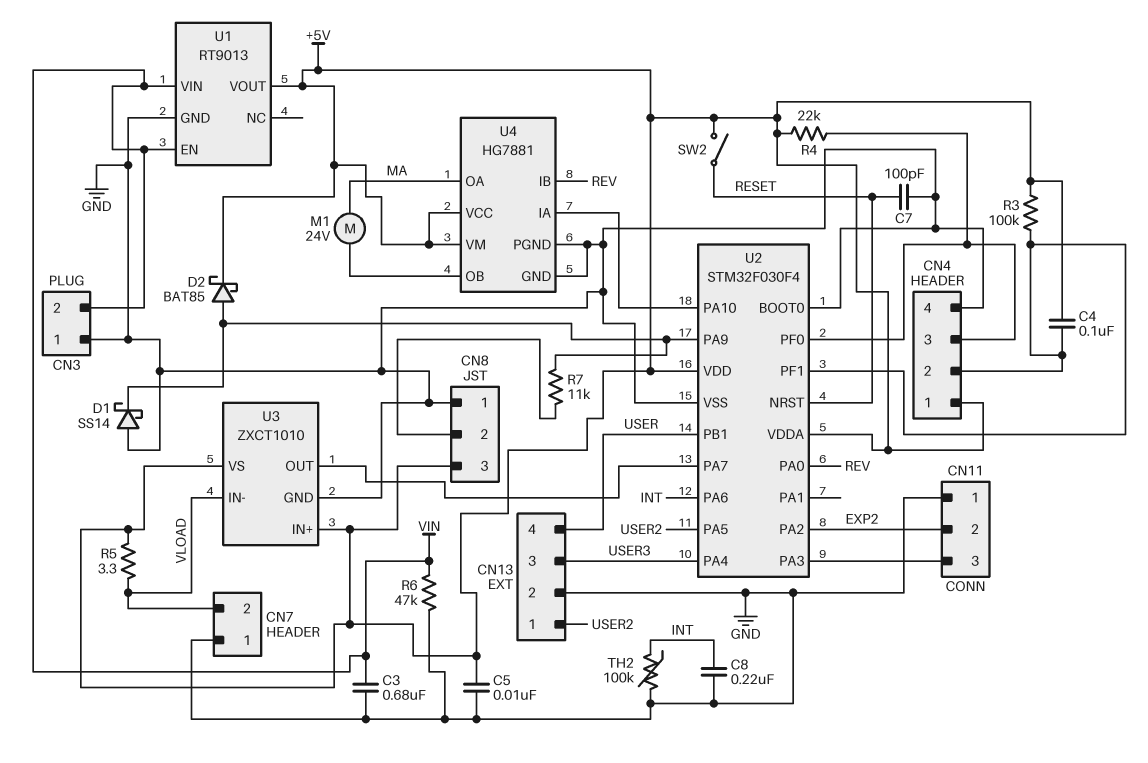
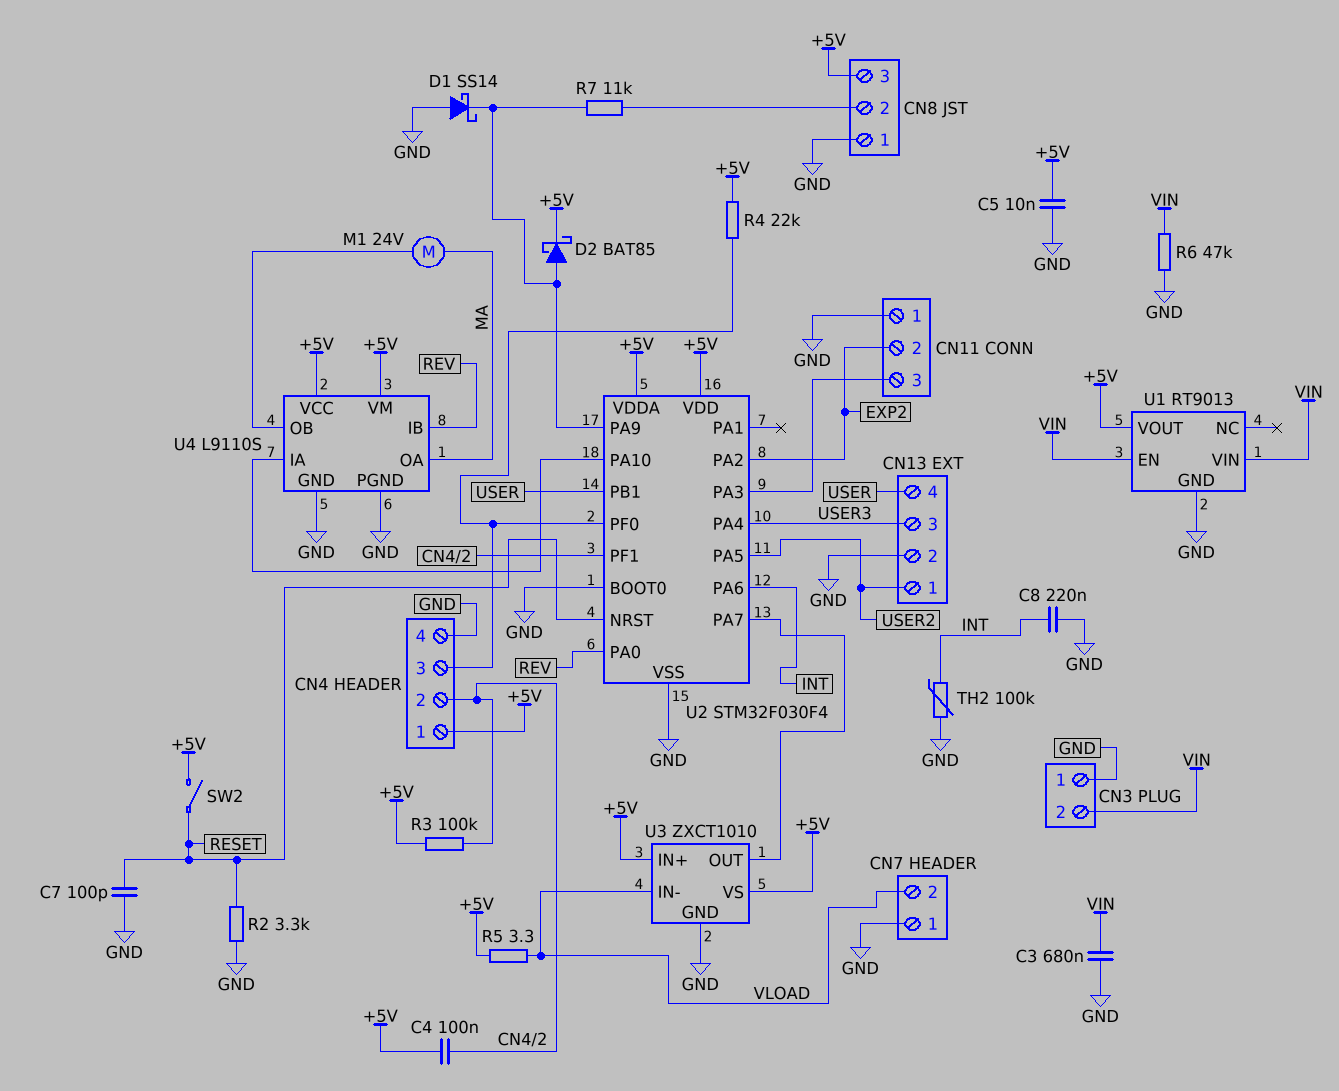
R2: none -> 3.3k (GND, RESET)
U4: HG7881 -> L9110S

